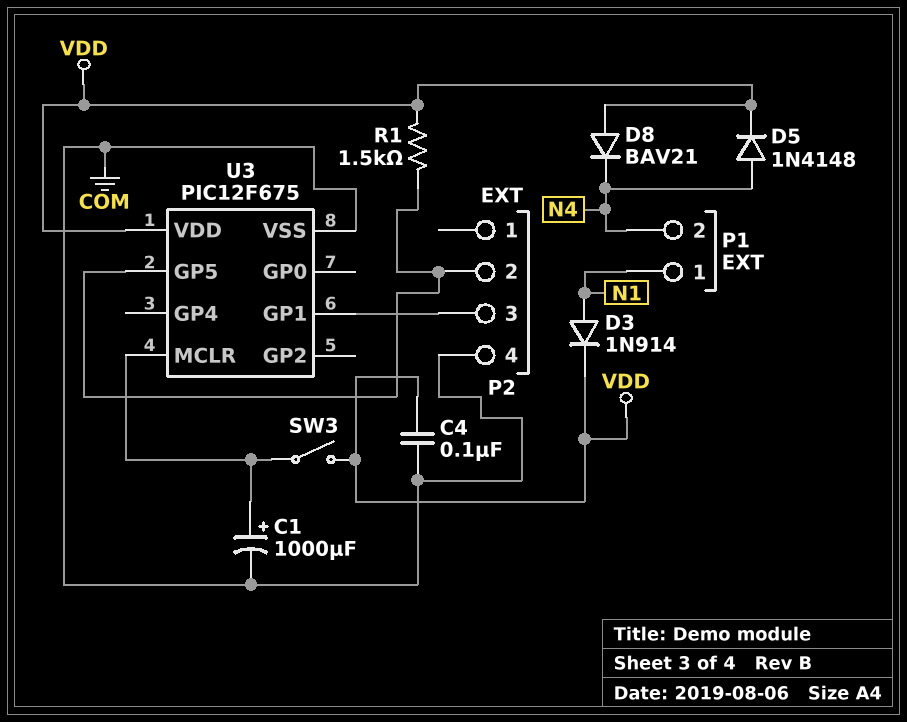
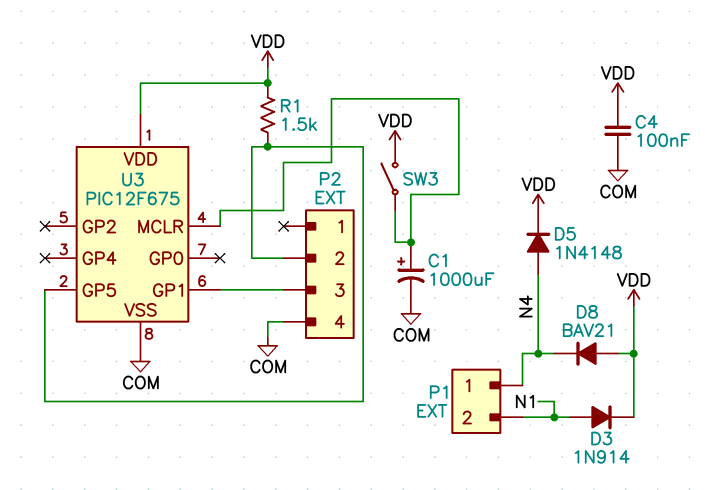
P1 pin 1: N1 -> N4
P1 pin 2: N4 -> N1

